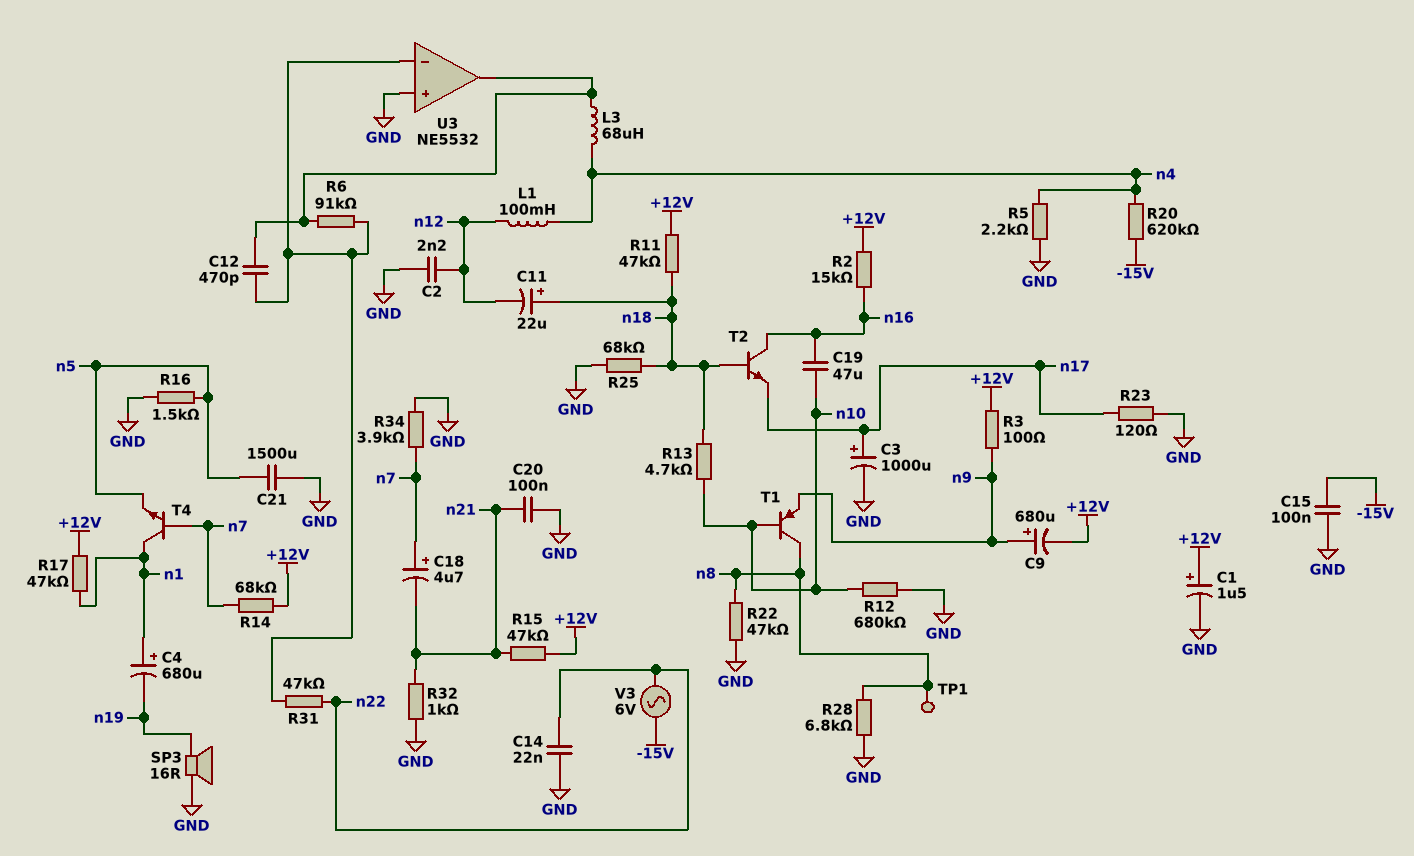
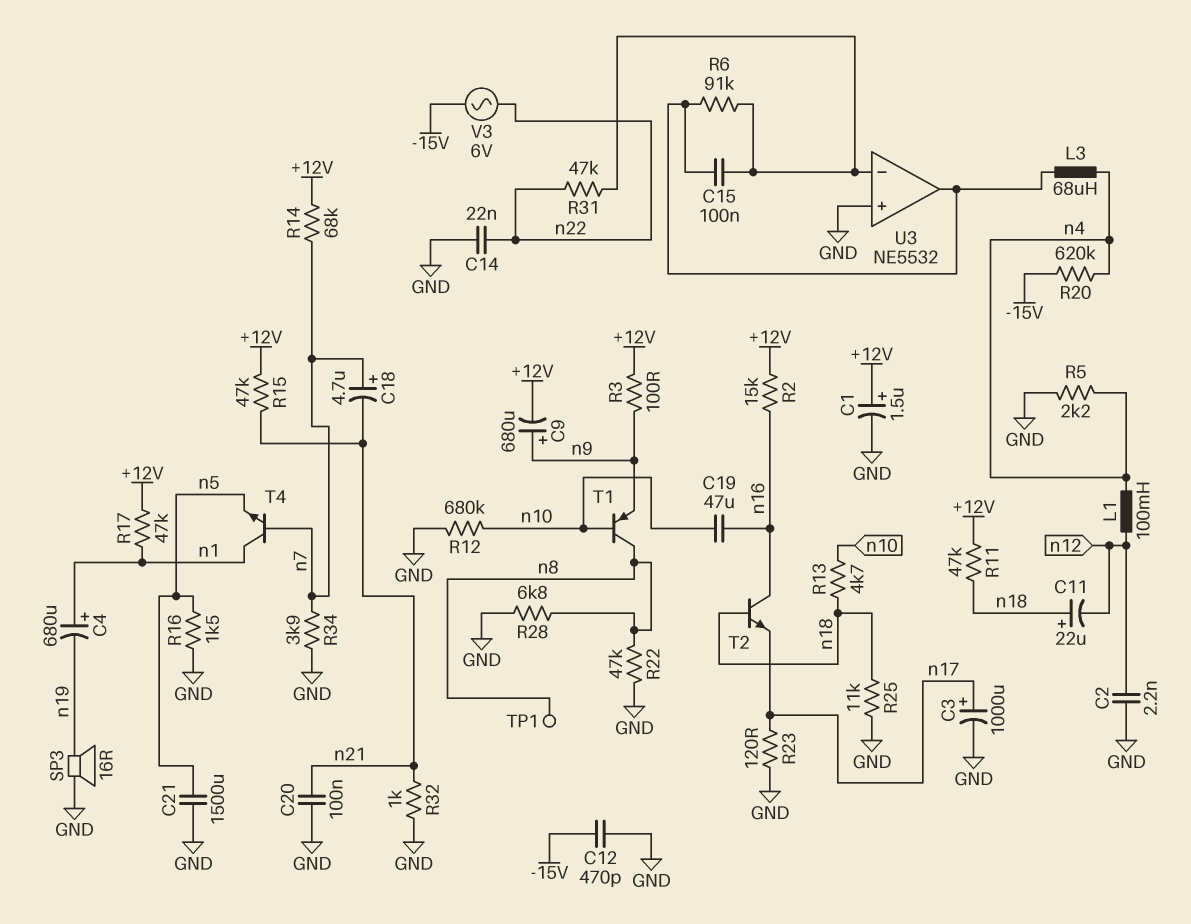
C12: 470pF (U3/in-, U3/out) -> 470pF (-15V, GND)
C15: 100nF (-15V, GND) -> 100nF (U3/in-, U3/out)
R25: 68k (GND, n18) -> 11k (GND, n18)

